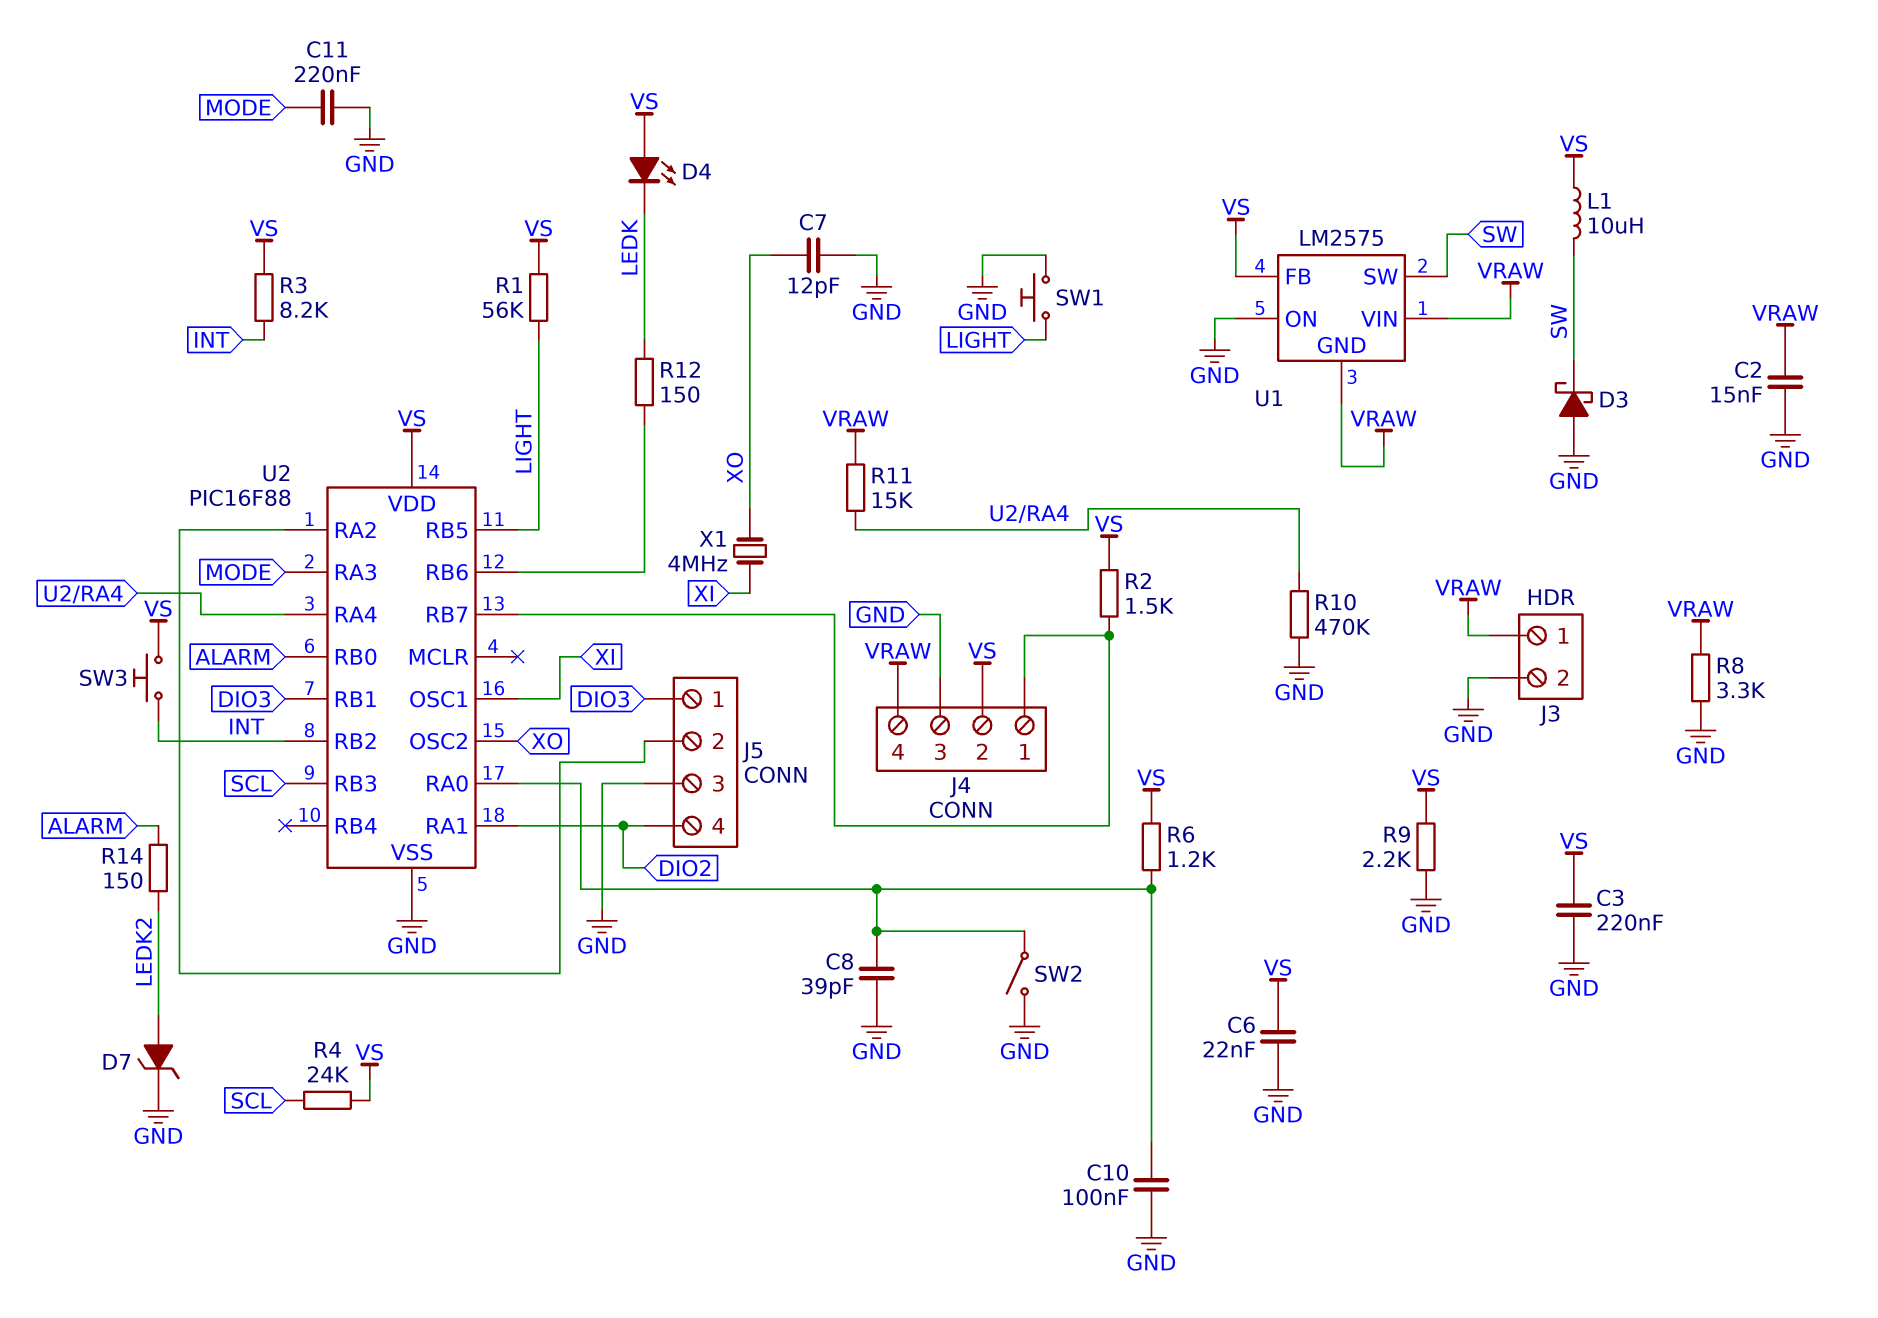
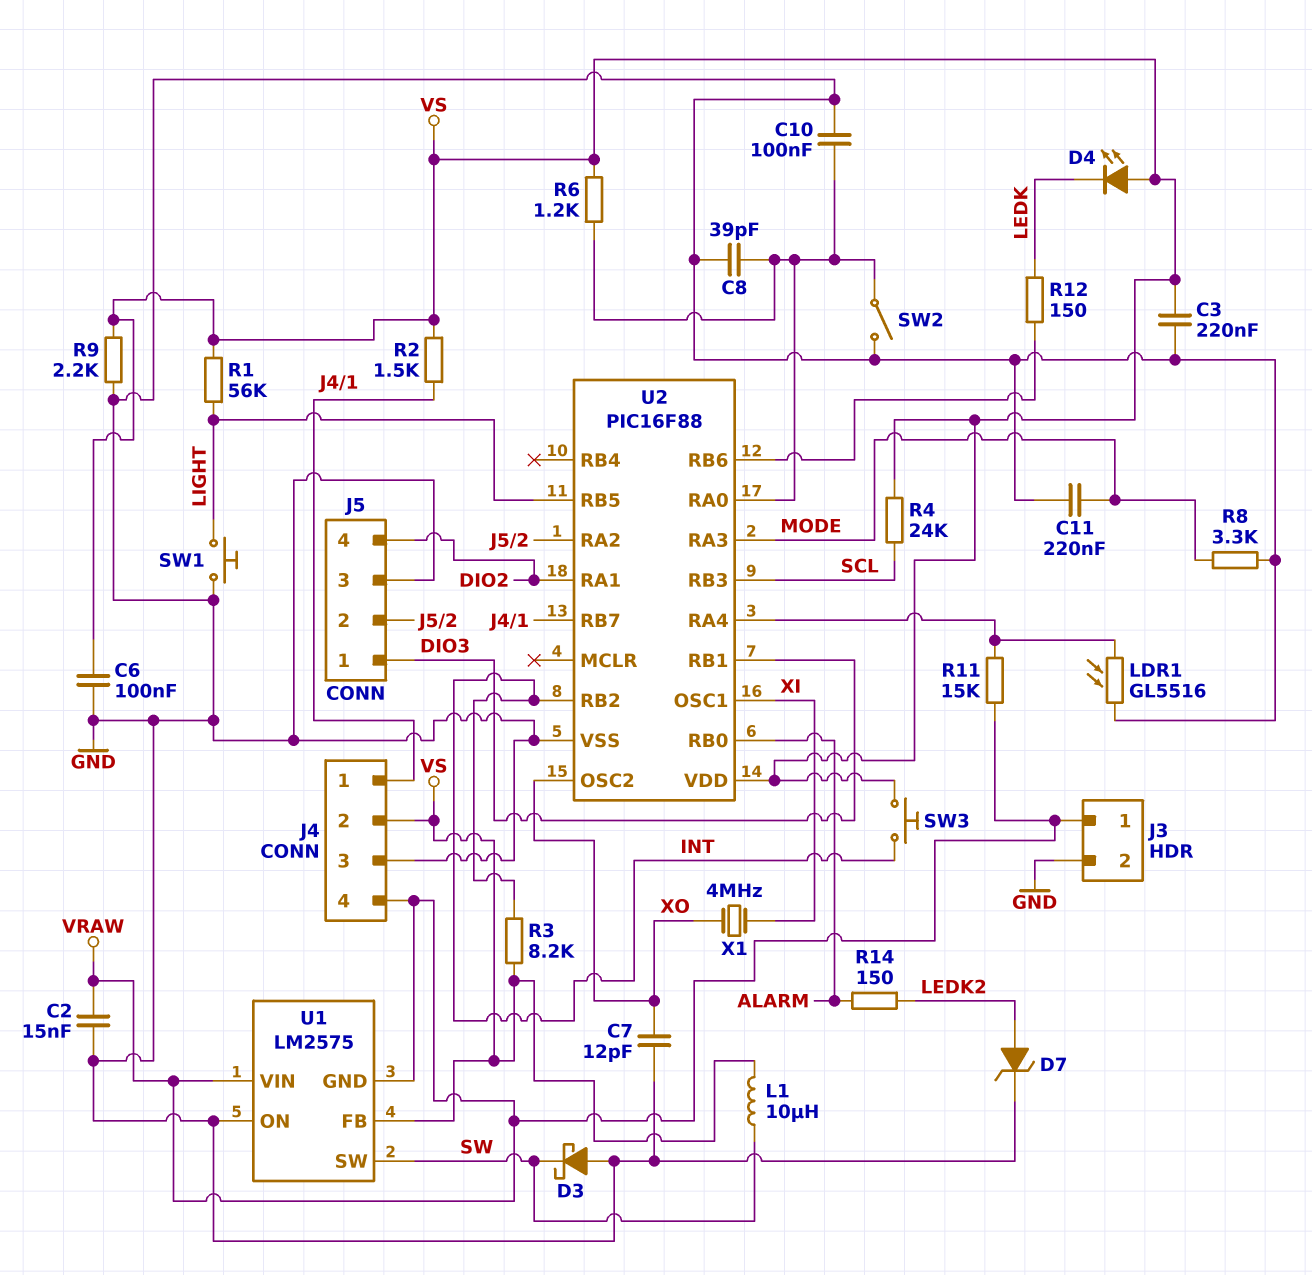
C6: 22nF (GND, VS) -> 100nF (GND, VS)
LDR1: none -> GL5516 (GND, U2/RA4)
R8: 3.3k (GND, VRAW) -> 3.3k (GND, MODE)
R10: 470k (GND, U2/RA4) -> none

